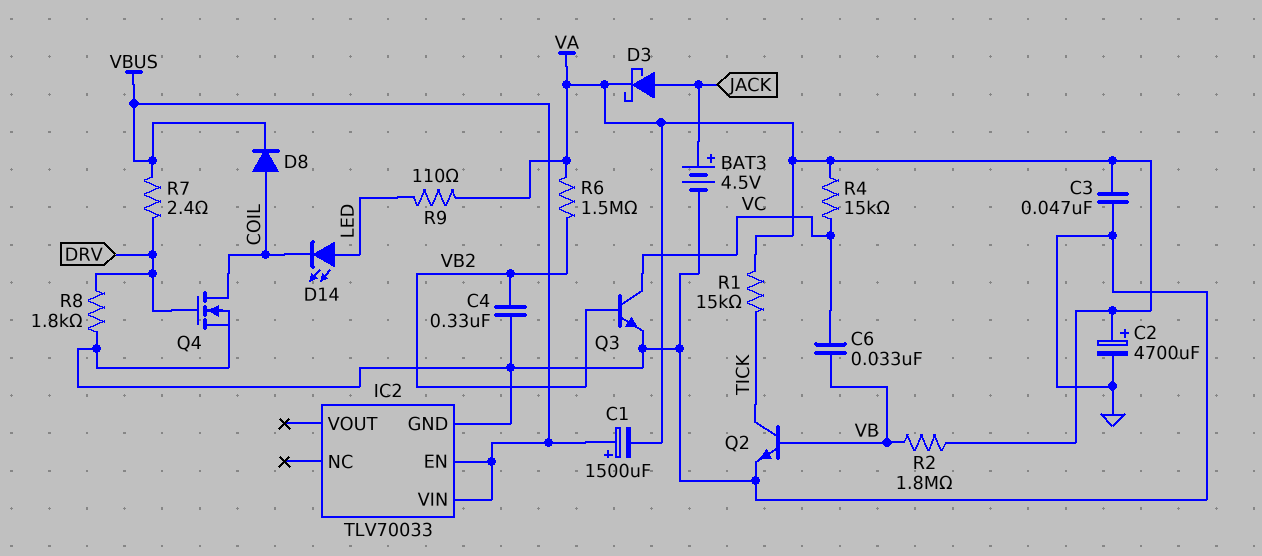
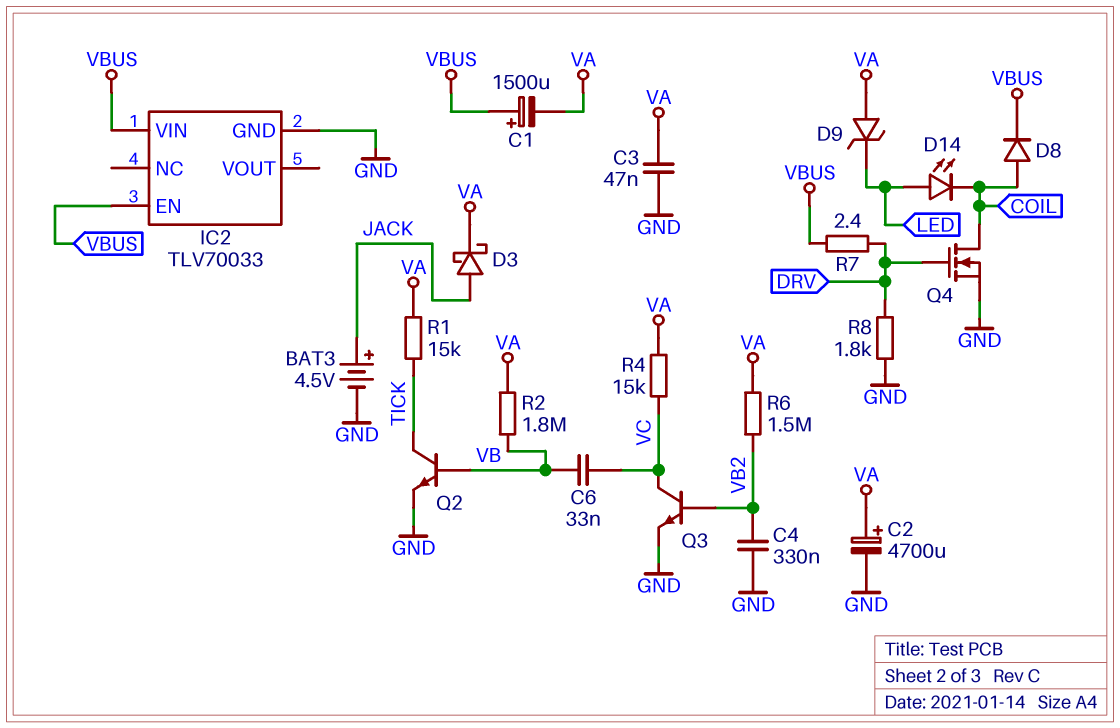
D9: none -> zener (A VA, K LED)
R9: 110 (LED, VA) -> none

